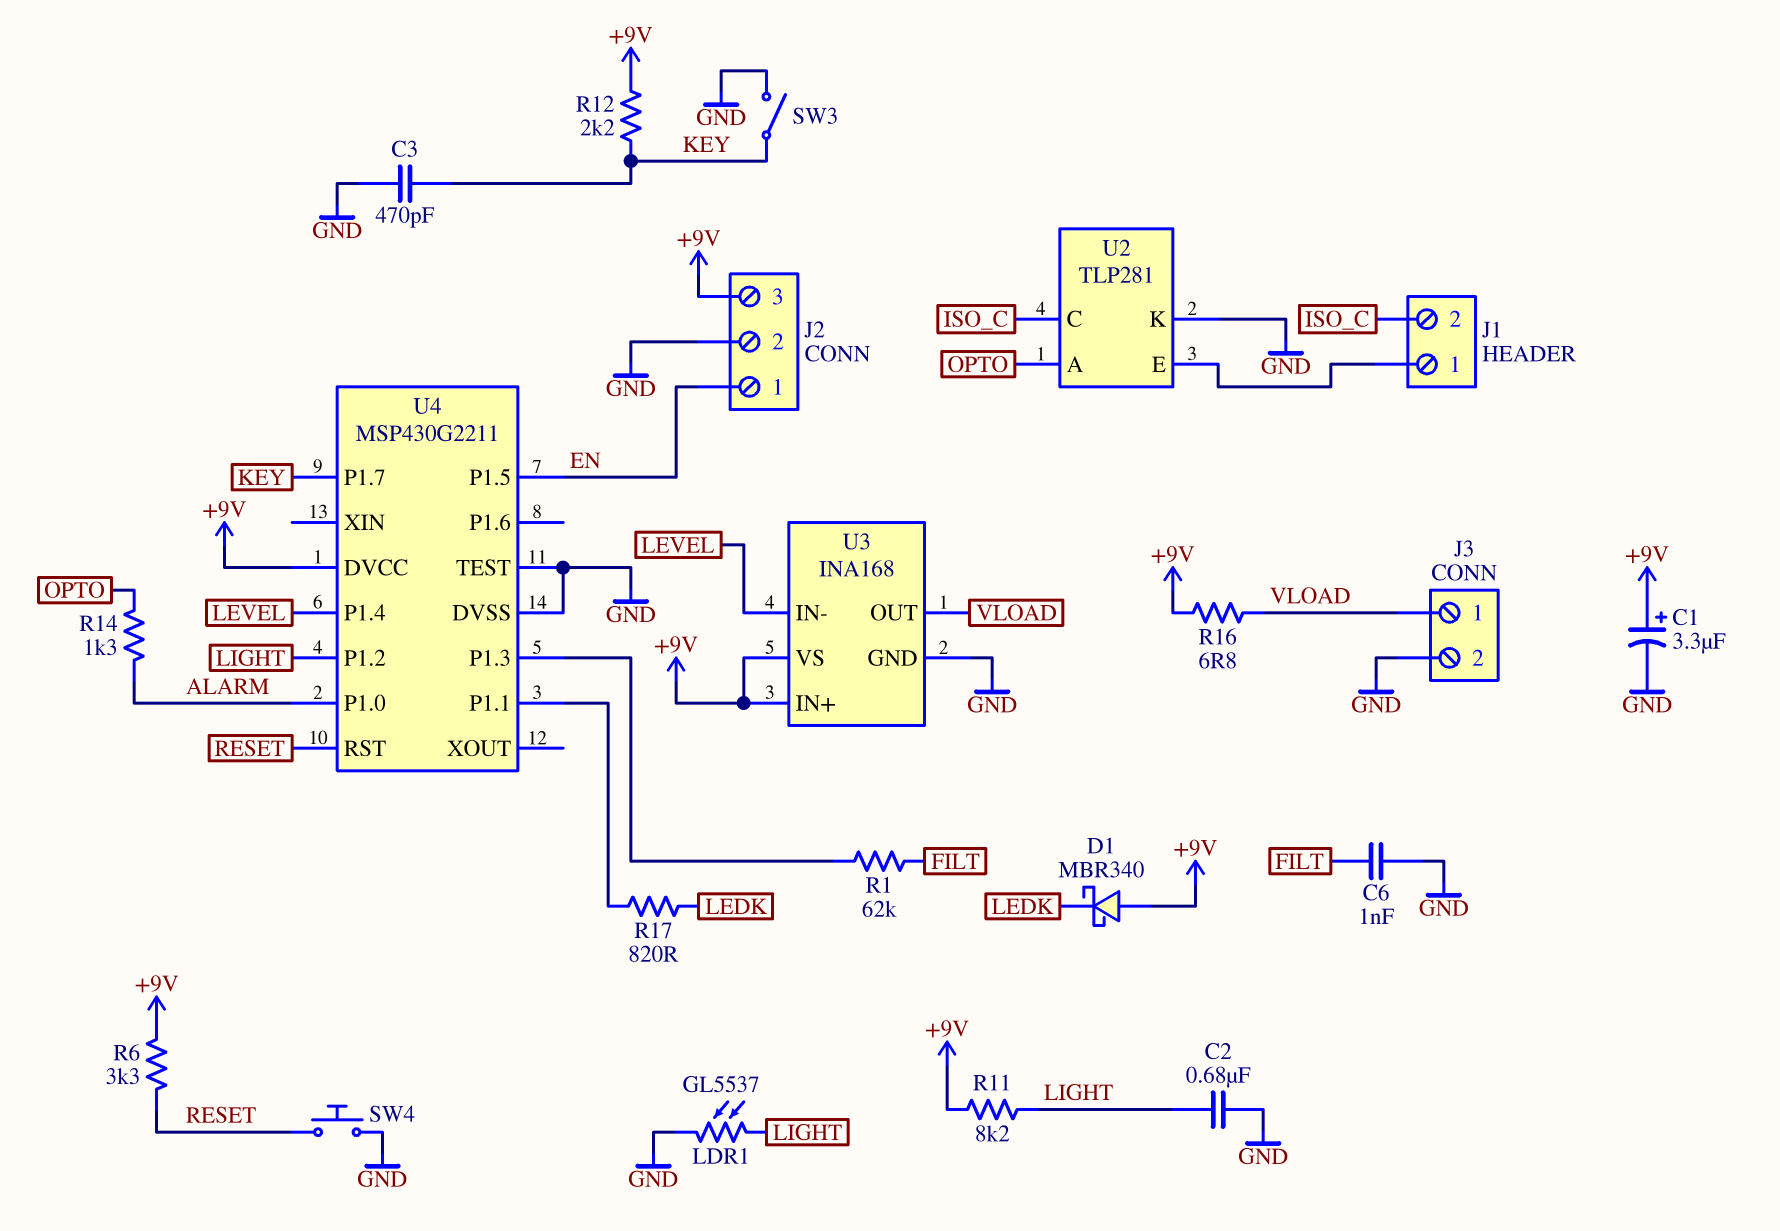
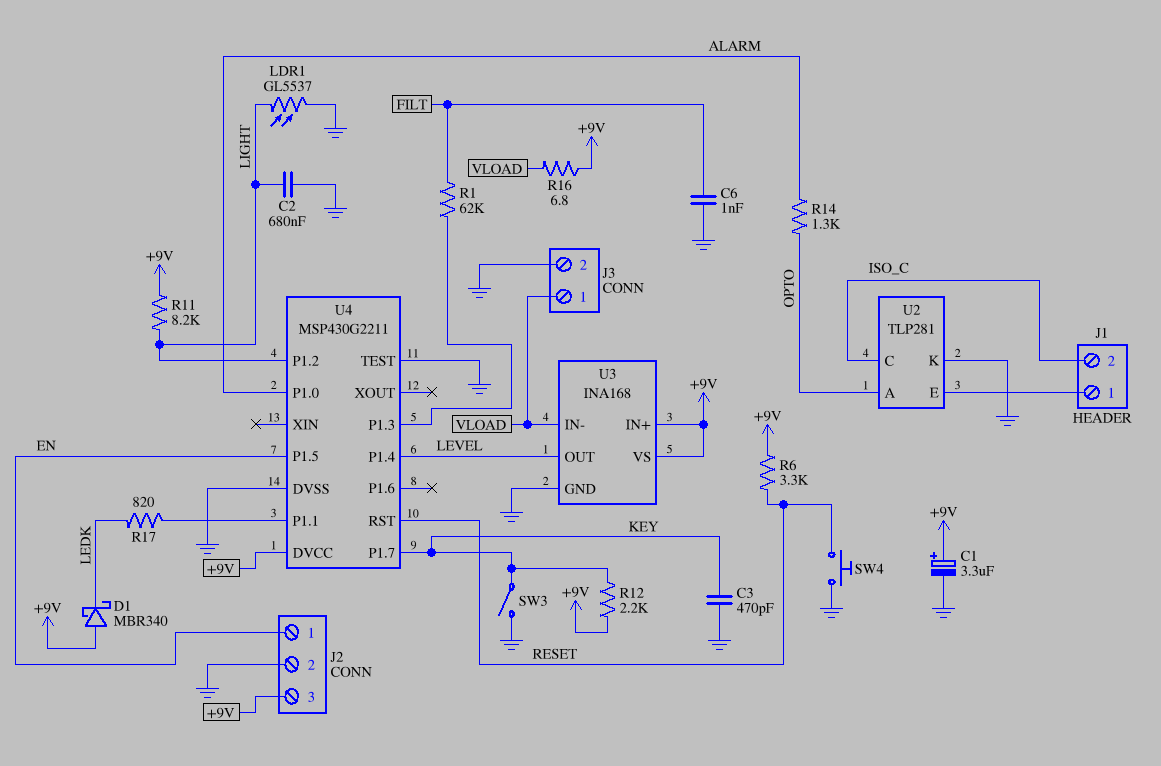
U3 pin IN-: LEVEL -> VLOAD
U3 pin OUT: VLOAD -> LEVEL

